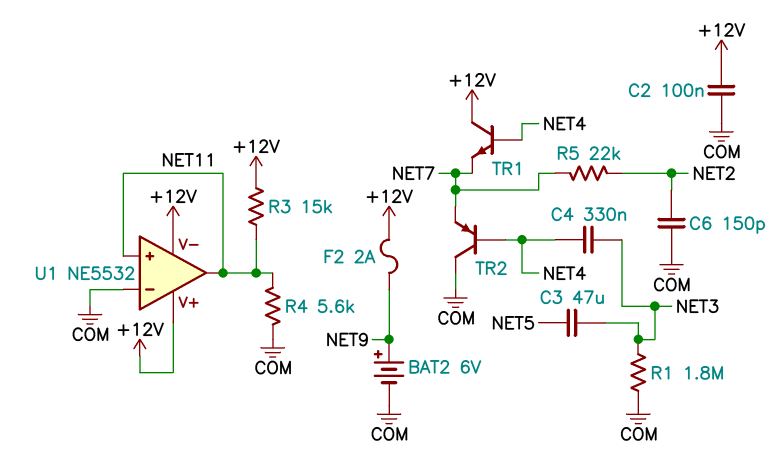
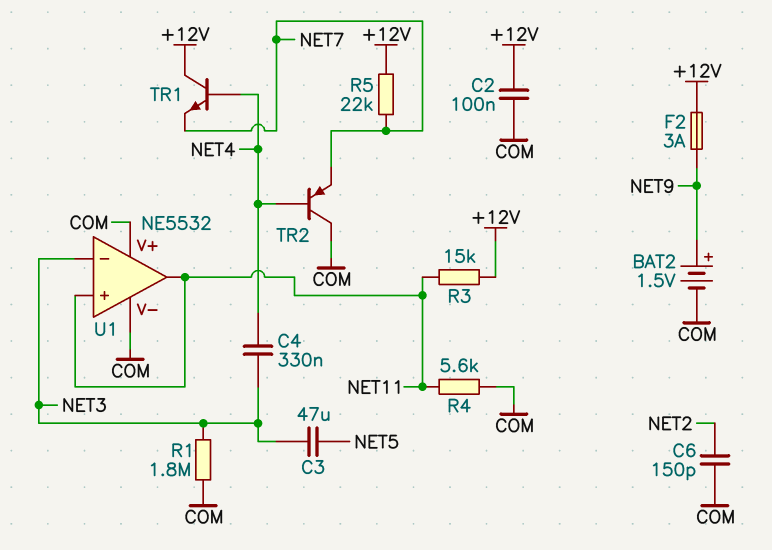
BAT2: 6V (plus NET9, minus COM) -> 1.5V (plus NET9, minus COM)
F2: 2A (+12V, NET9) -> 3A (+12V, NET9)
R5: 22k (NET2, NET7) -> 22k (+12V, NET7)
U1 pin V+: +12V -> COM
U1 pin V-: +12V -> COM
U1 pin in-: COM -> NET3

